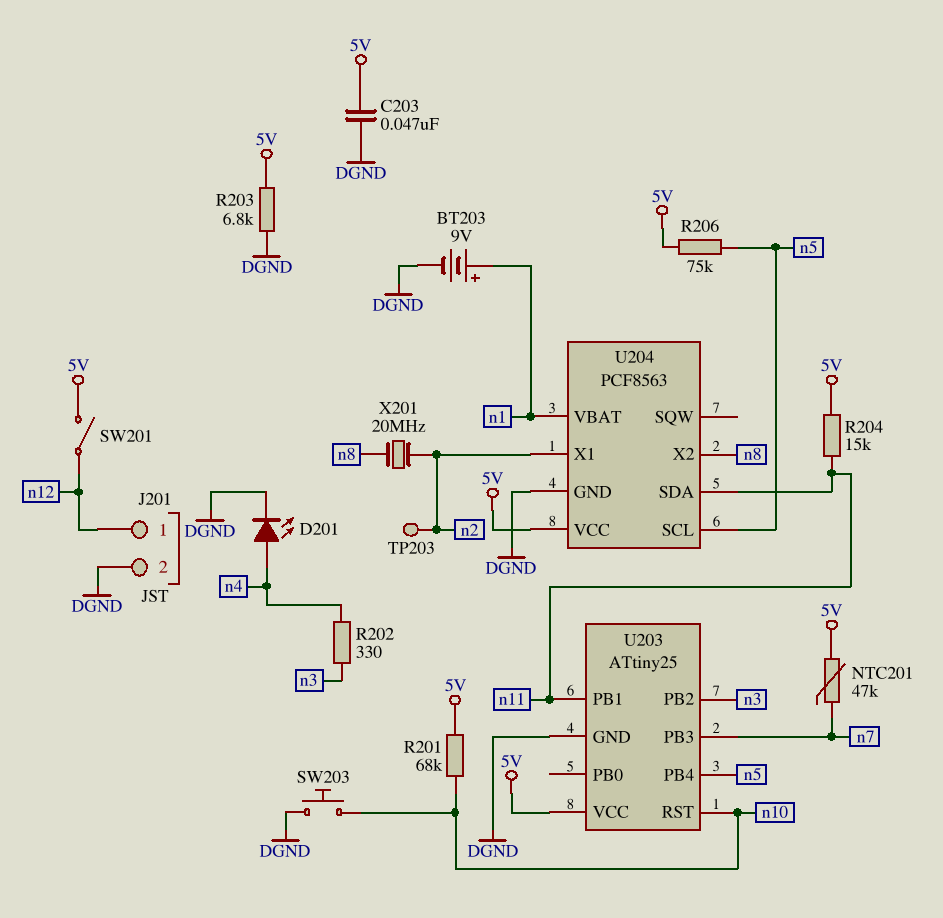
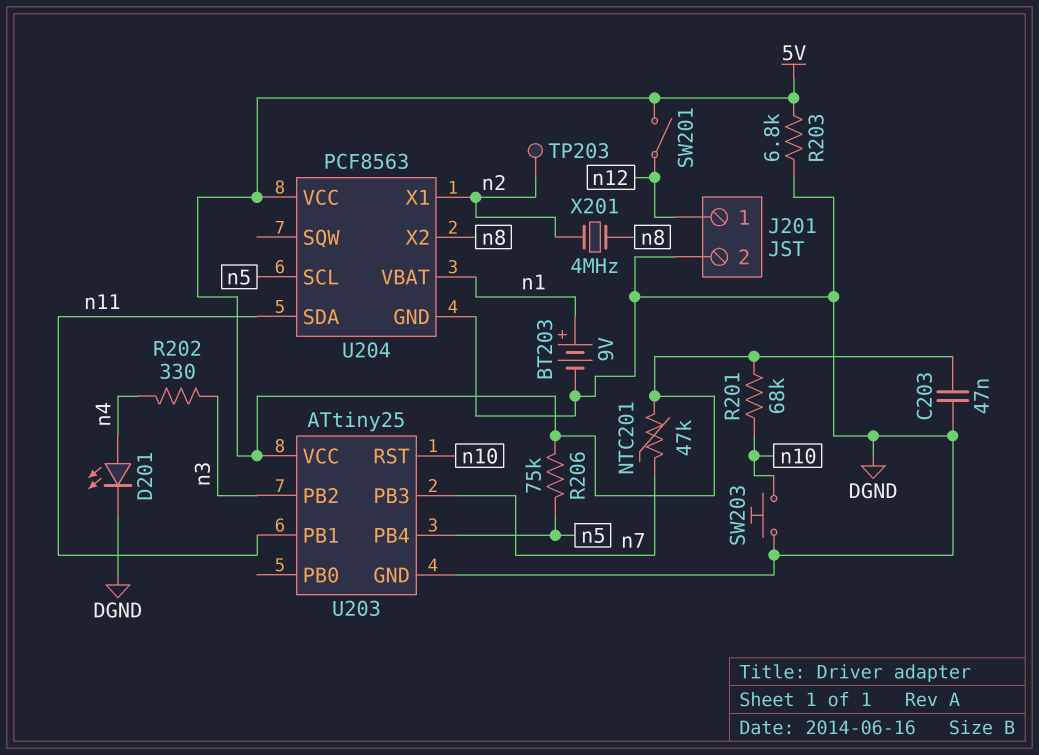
R204: 15k (5V, n11) -> none
X201: 20MHz (n2, n8) -> 4MHz (n2, n8)

